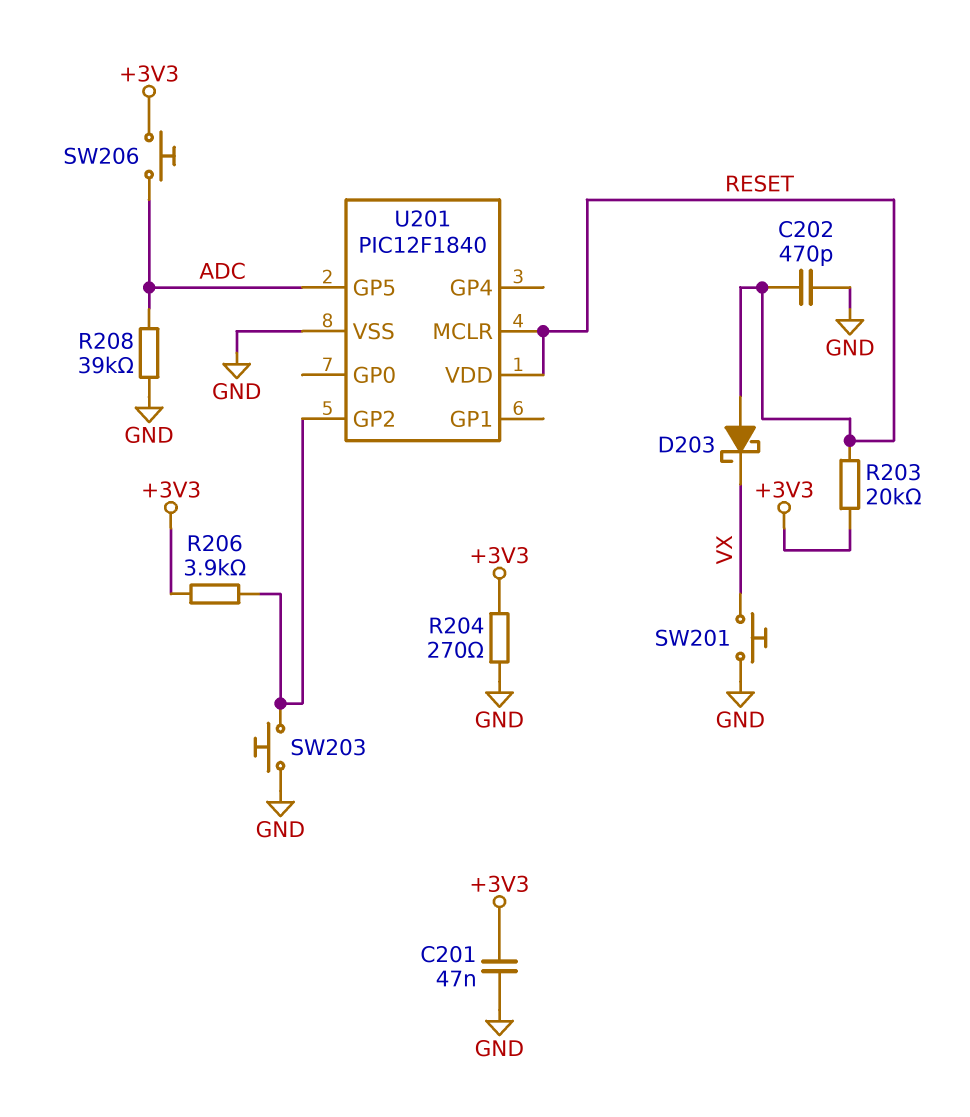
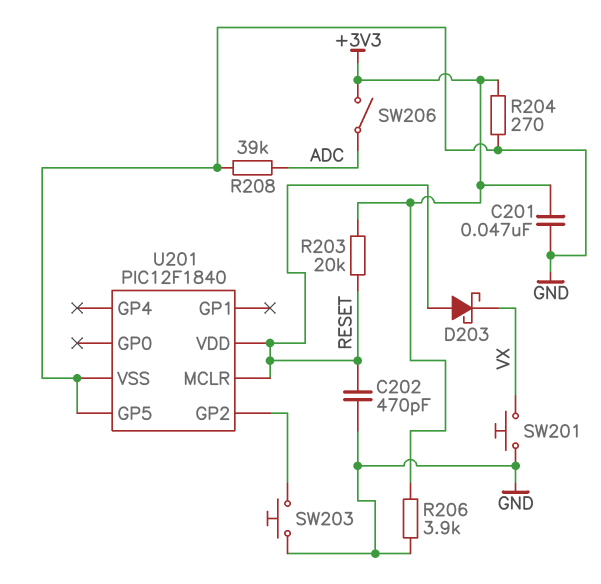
R206: 3.9k (+3V3, U201/GP2) -> 3.9k (+3V3, GND)
SW206: button (+3V3, ADC) -> switch (+3V3, ADC)
U201 pin GP5: ADC -> GND

